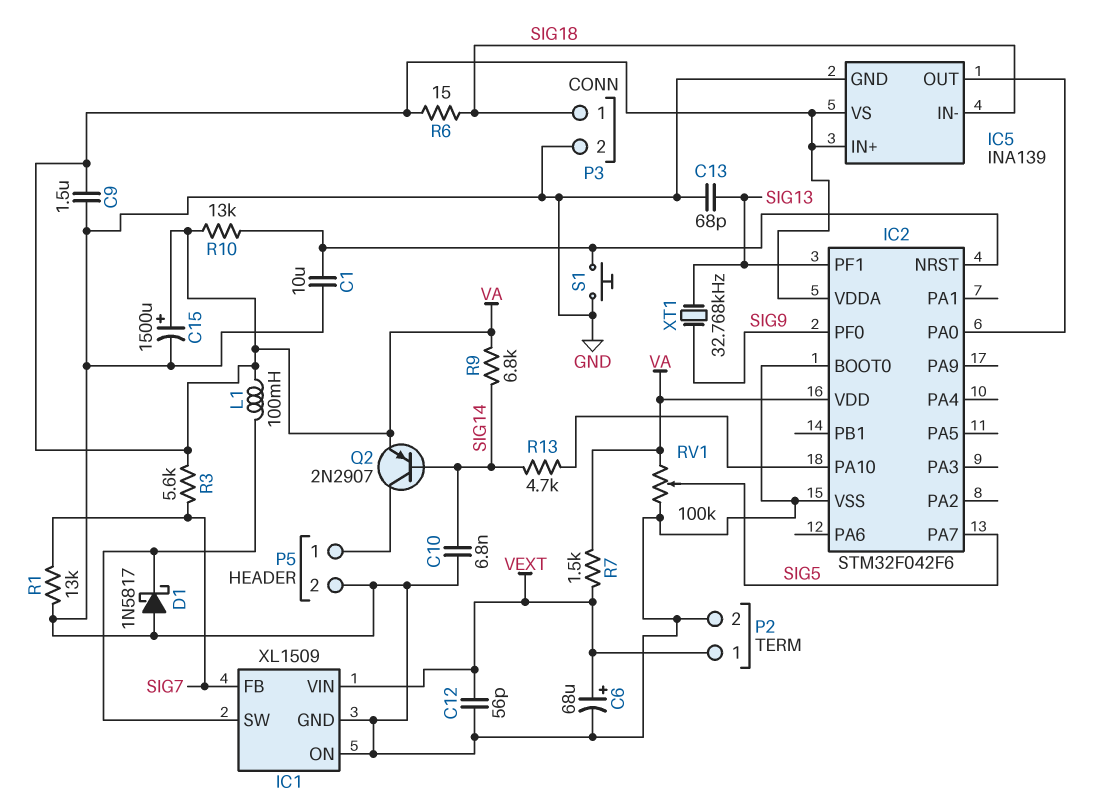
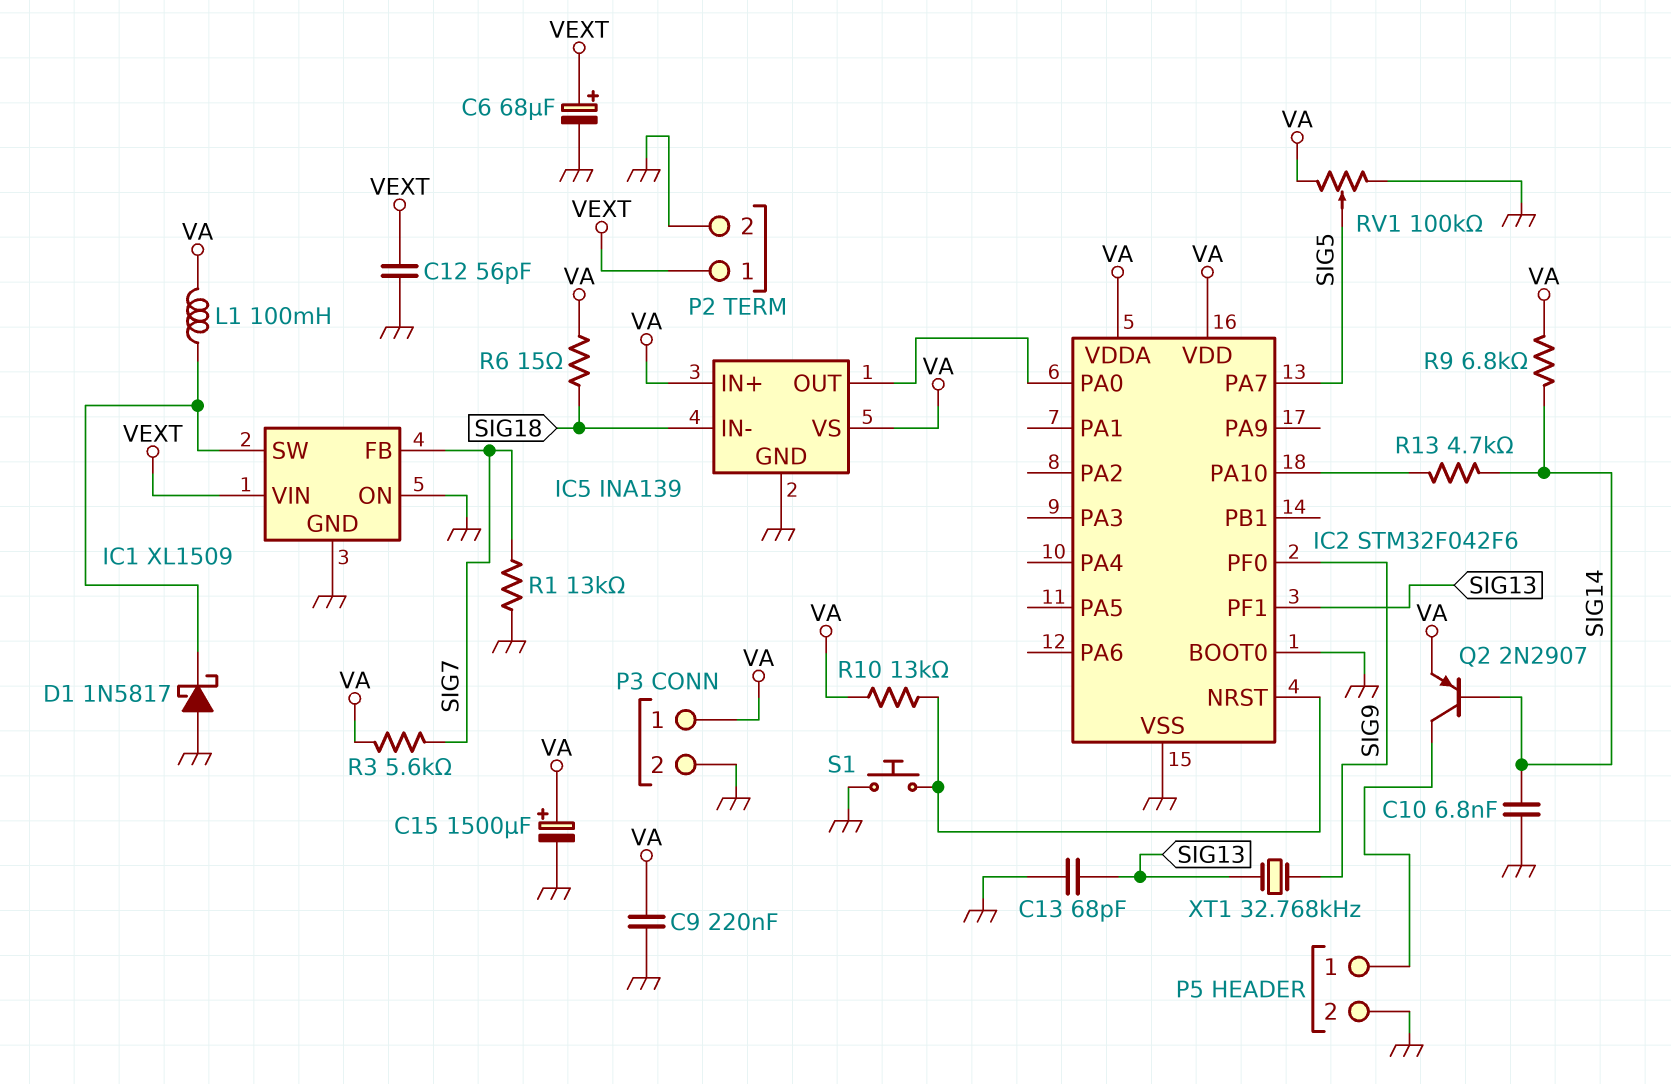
C1: 10uF (GND, IC2/NRST) -> none
C9: 1.5uF (GND, VA) -> 220nF (GND, VA)
P3 pin 1: SIG18 -> VA
R7: 1.5k (VA, VEXT) -> none

